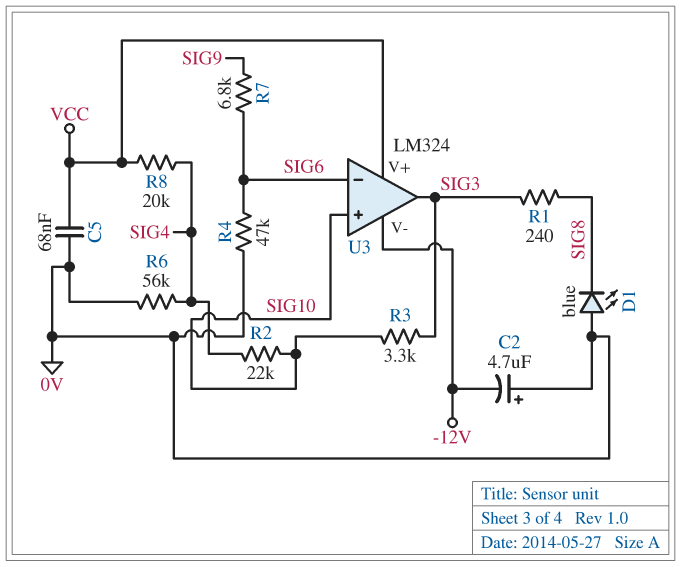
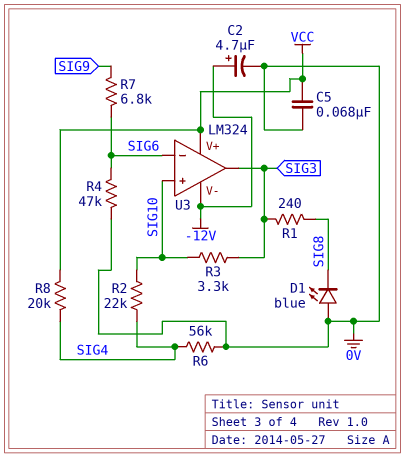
C2: 4.7uF (plus 0V, minus -12V) -> 4.7uF (plus -12V, minus 0V)

